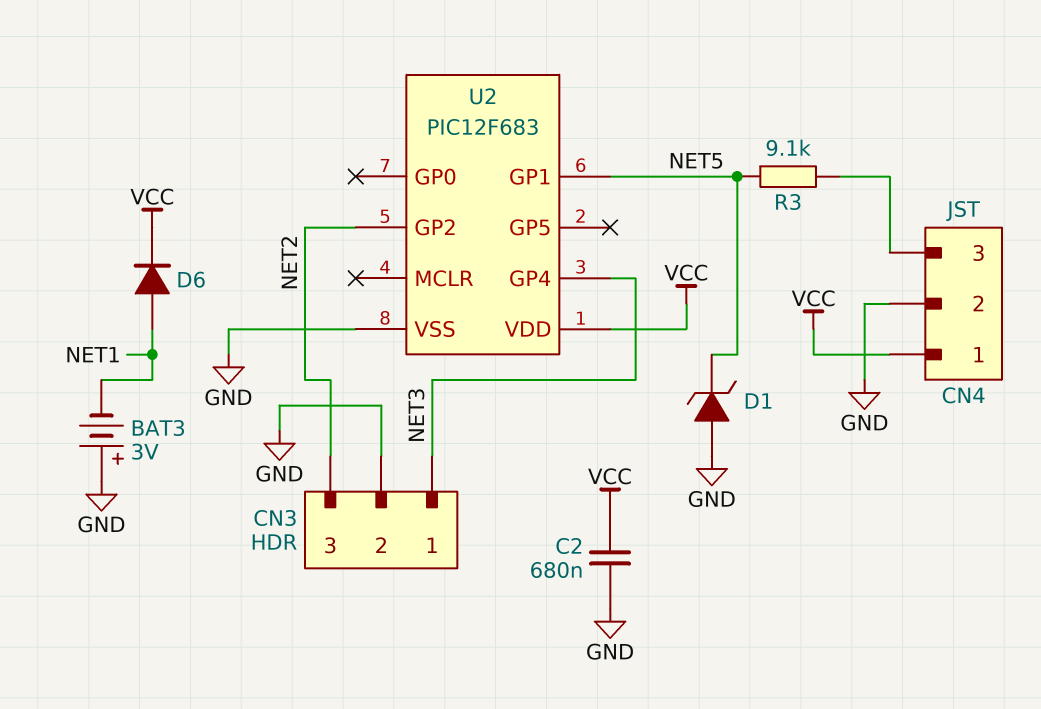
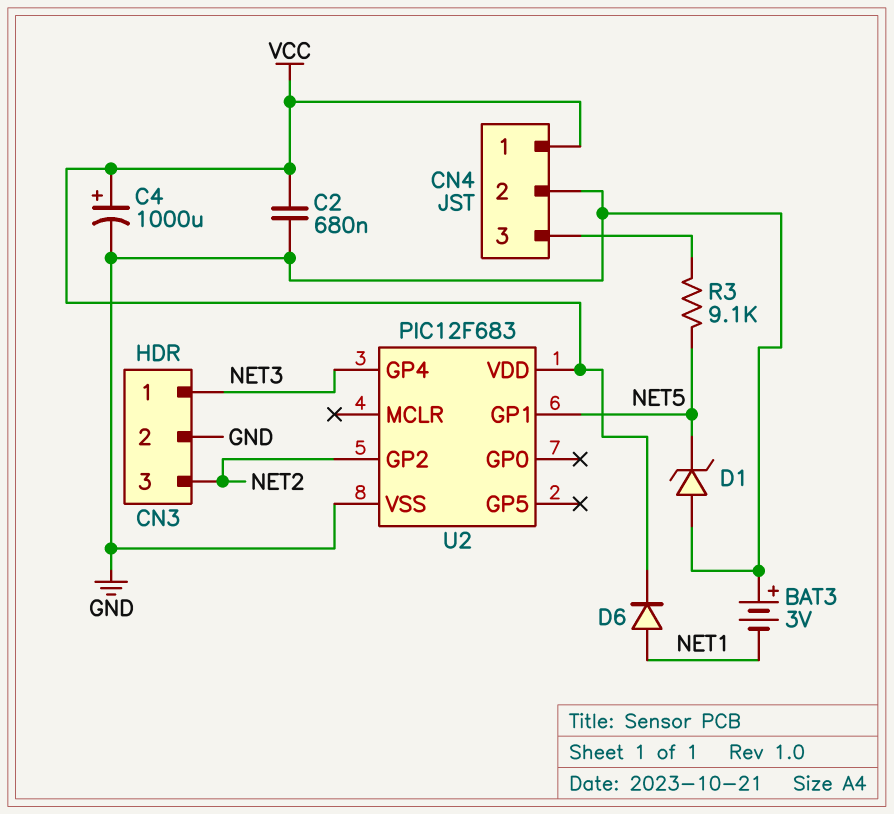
C4: none -> 1000uF (plus VCC, minus GND)

